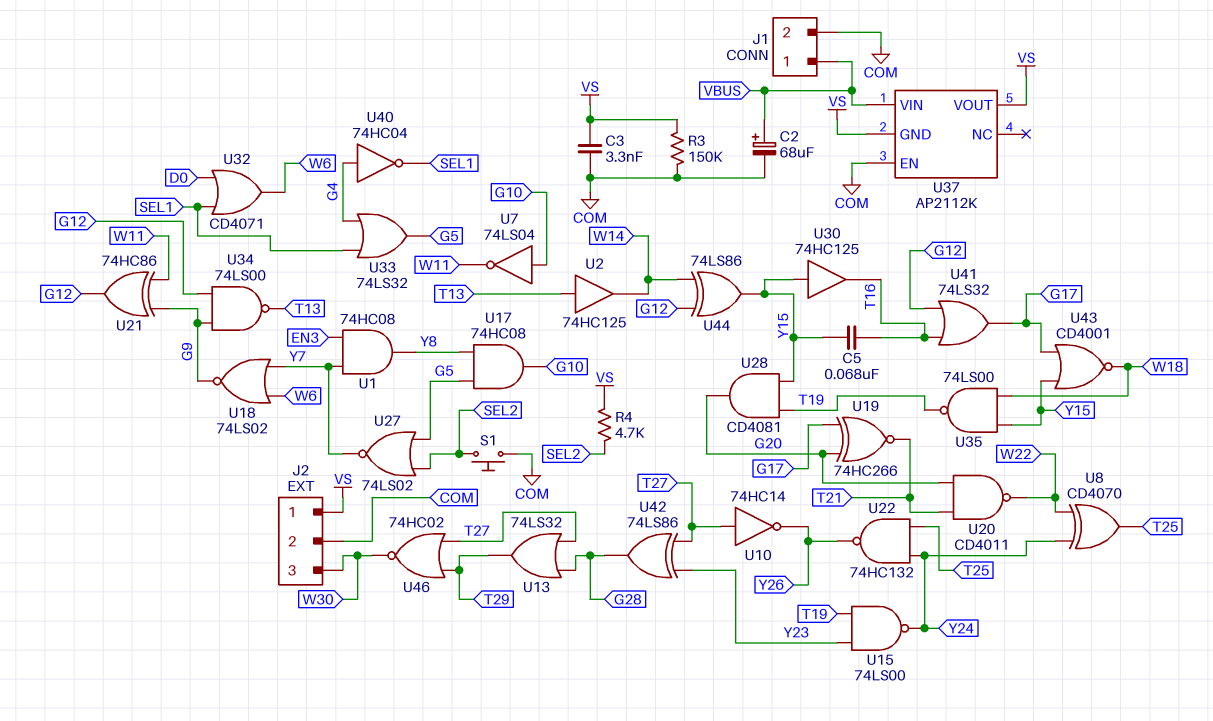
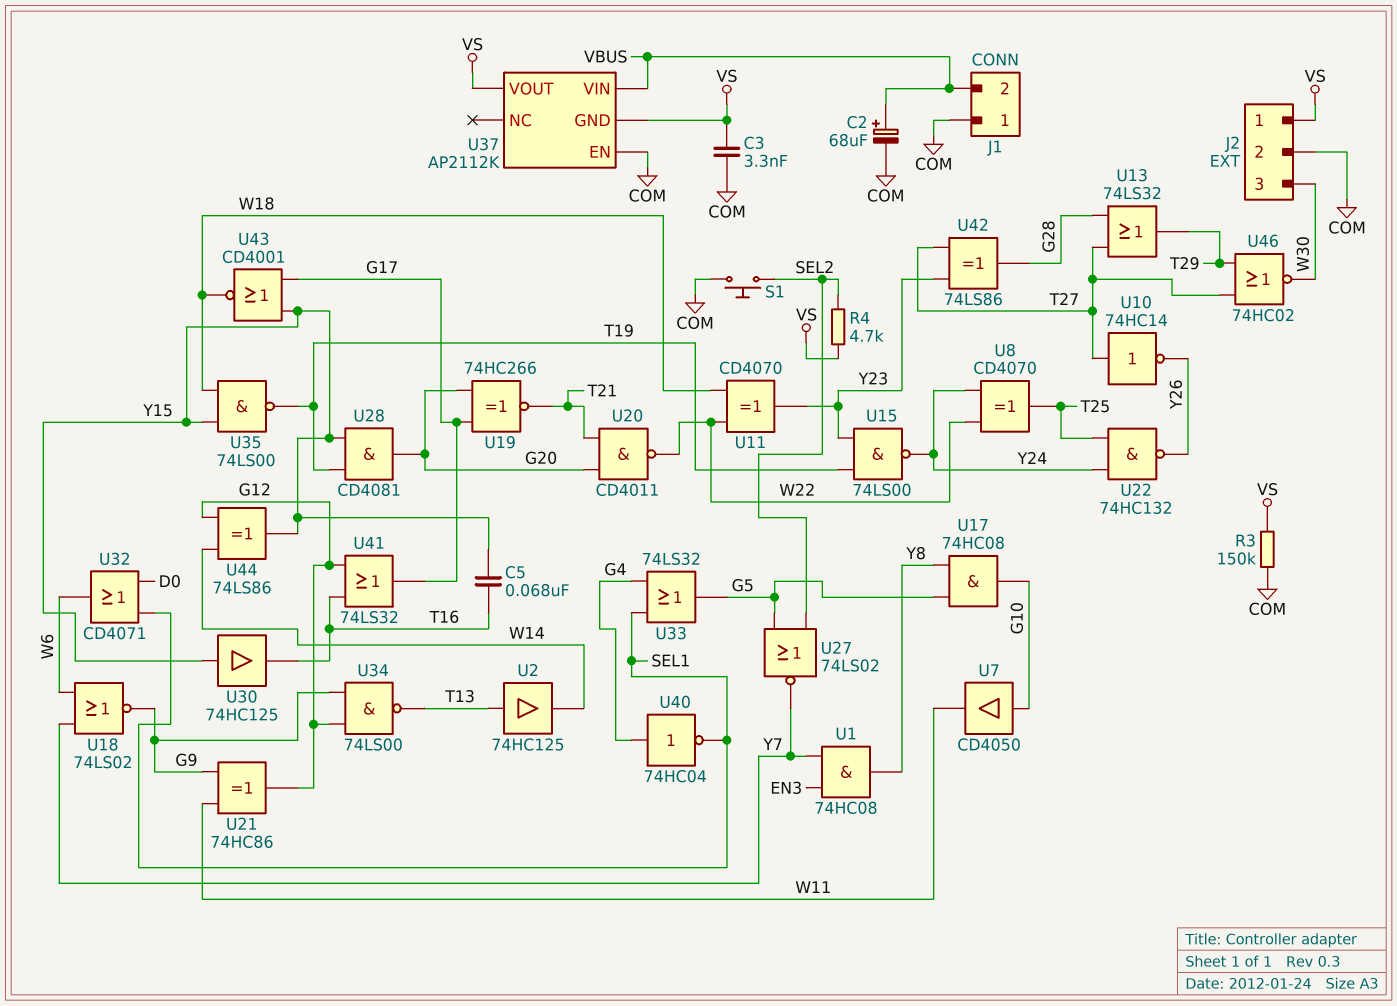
J1 pin 1: VBUS -> COM
J1 pin 2: COM -> VBUS
U7: NOT 74LS04 (in G10, out W11) -> buffer CD4050 (in G10, out W11)
U11: none -> XOR CD4070 (in W18, in W22, out Y23)

